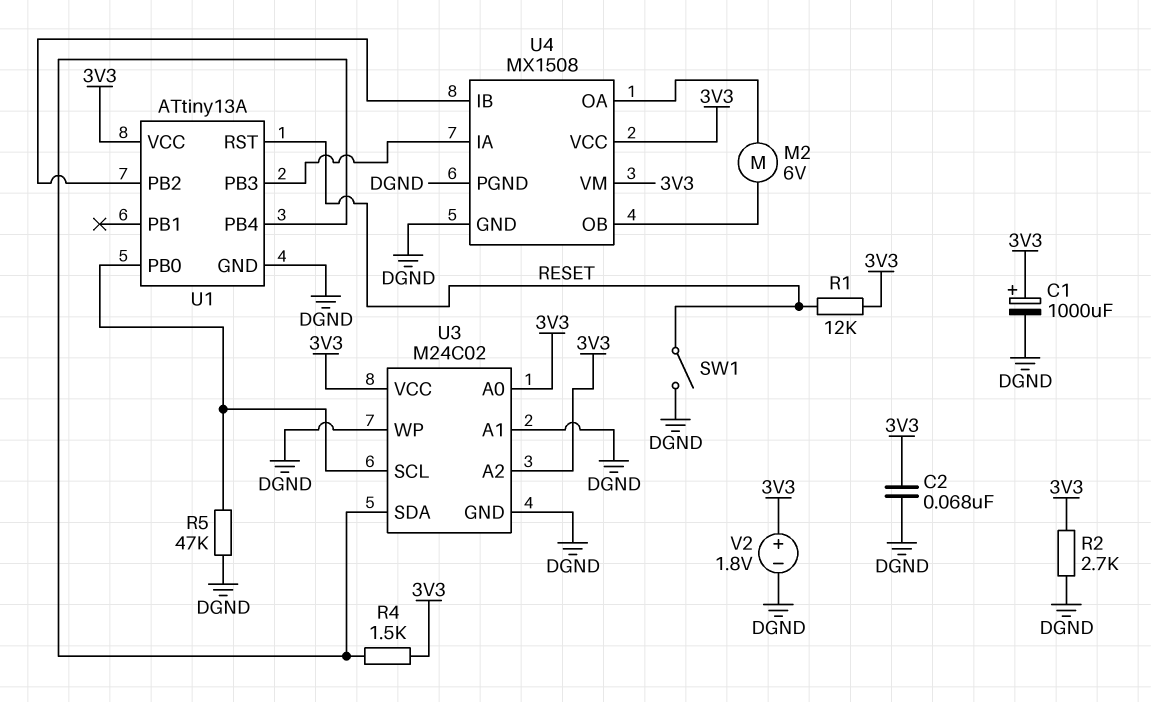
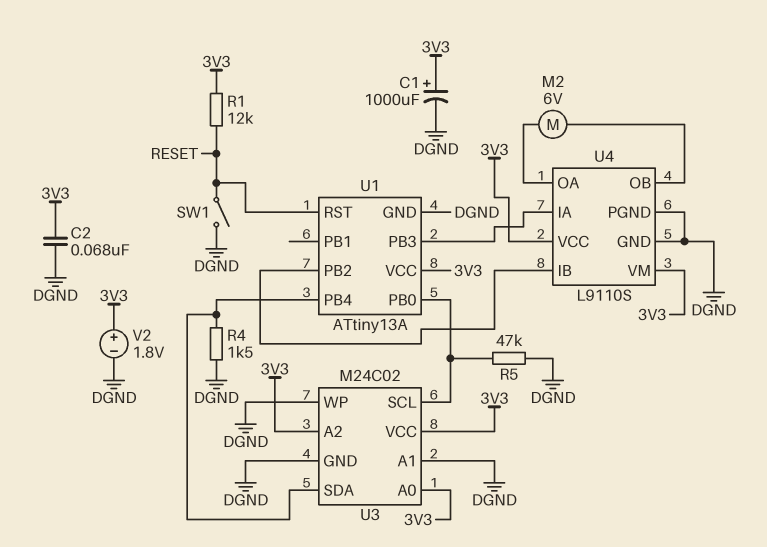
R2: 2.7k (3V3, DGND) -> none
R4: 1.5k (3V3, U1/PB4) -> 1.5k (DGND, U1/PB4)
U4: MX1508 -> L9110S

